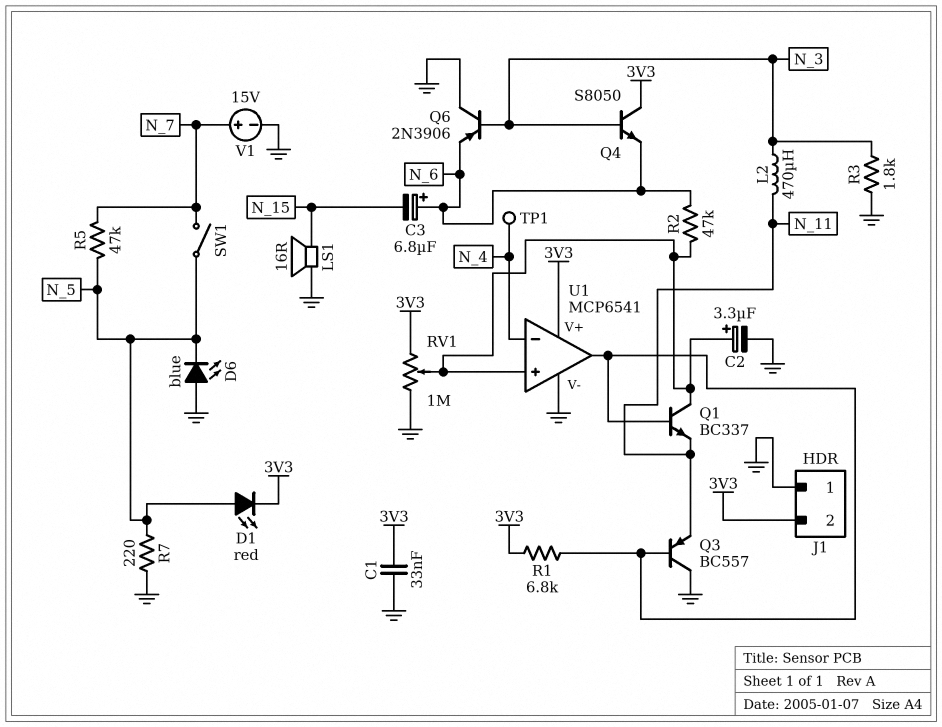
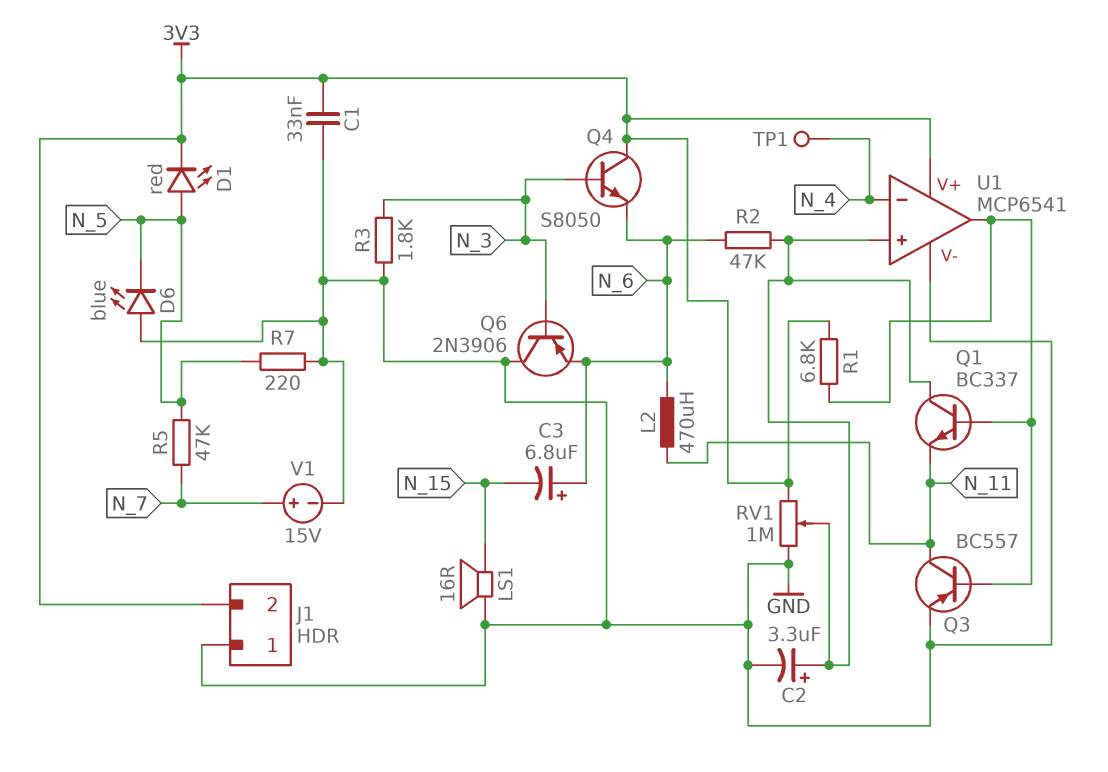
L2: 470uH (N_3, N_11) -> 470uH (N_6, N_11)
Q3: PNP BC557 (B U1/out, C GND, E N_11) -> PNP BC557 (B U1/out, C N_11, E GND)
SW1: switch (N_5, N_7) -> none

